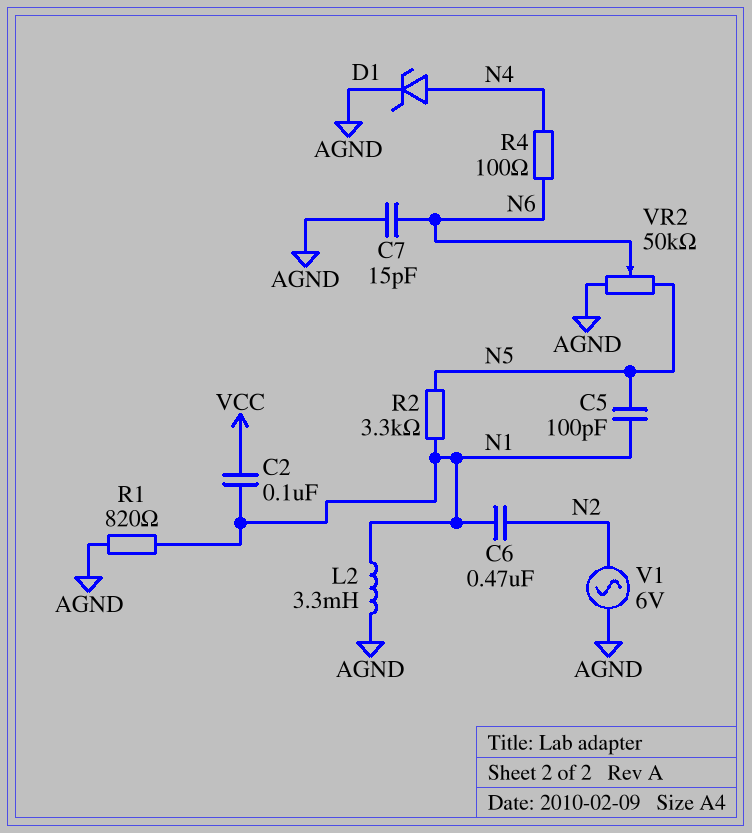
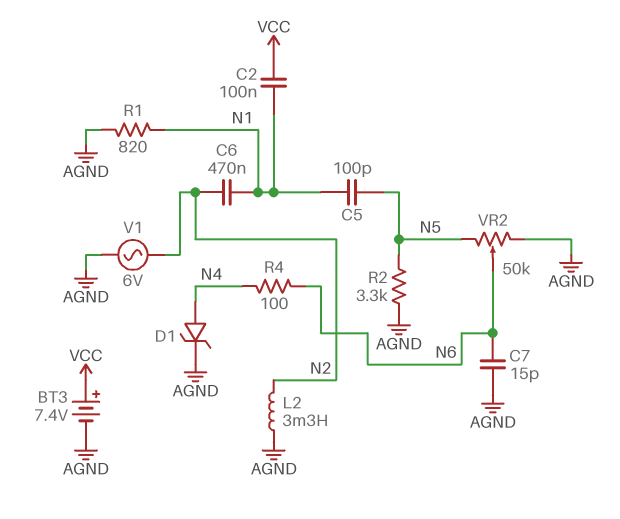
BT3: none -> 7.4V (plus VCC, minus AGND)
L2: 3.3mH (AGND, N1) -> 3.3mH (AGND, N2)
R2: 3.3k (N1, N5) -> 3.3k (AGND, N5)

